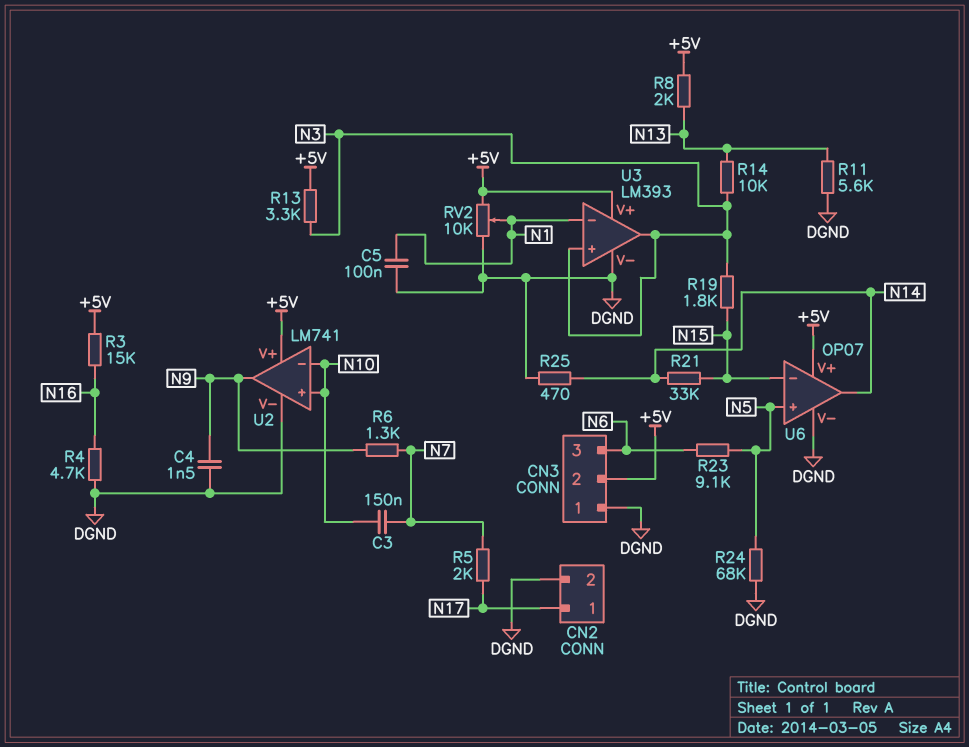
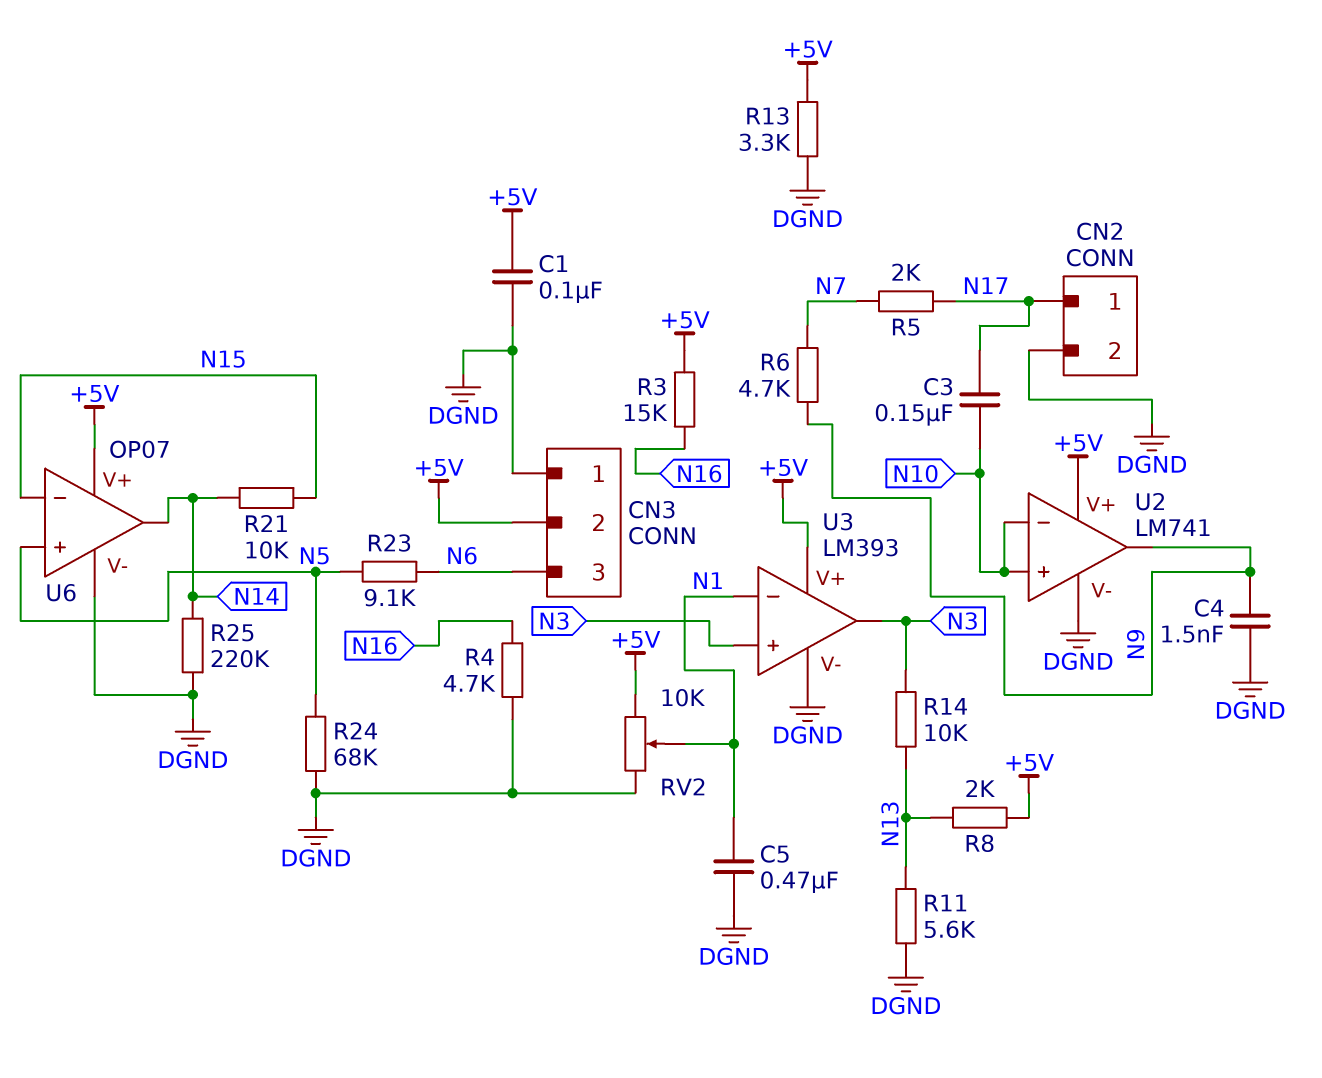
C1: none -> 100nF (+5V, DGND)
C3: 150nF (N7, N10) -> 150nF (N10, N17)
C5: 100nF (DGND, N1) -> 470nF (DGND, N1)
R6: 1.3k (N7, N9) -> 4.7k (N7, N9)
R13: 3.3k (+5V, N3) -> 3.3k (+5V, DGND)
R19: 1.8k (N3, N15) -> none
R21: 33k (N14, N15) -> 10k (N14, N15)
R25: 470 (DGND, N14) -> 220k (DGND, N14)

